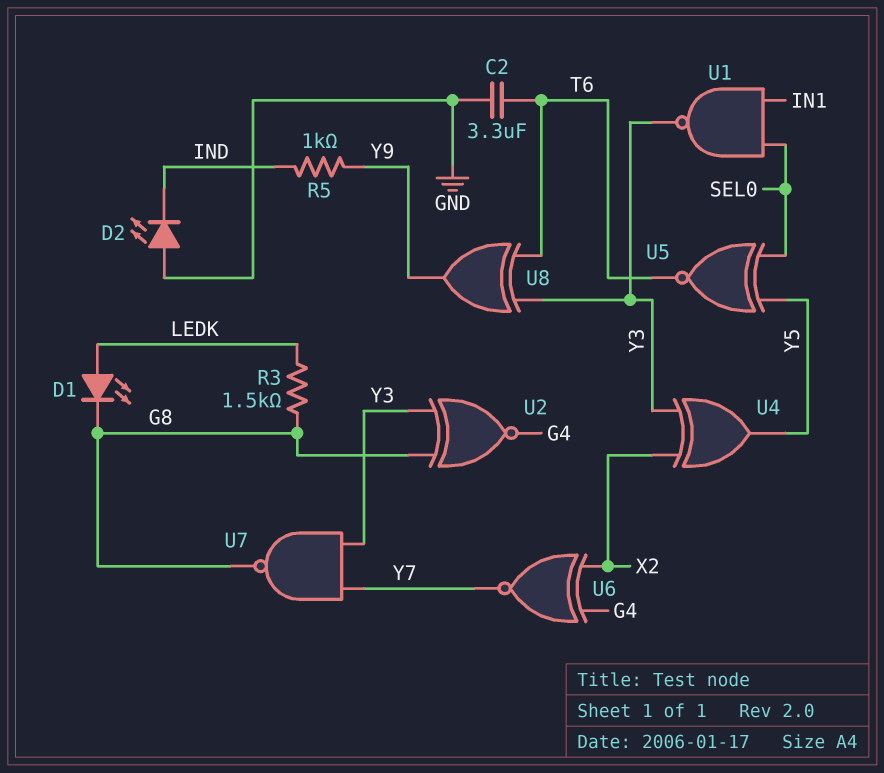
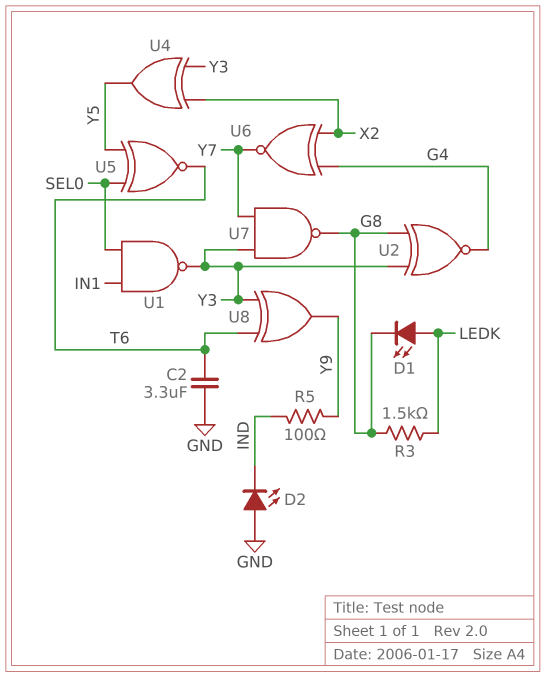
R5: 1k (IND, Y9) -> 100 (IND, Y9)

